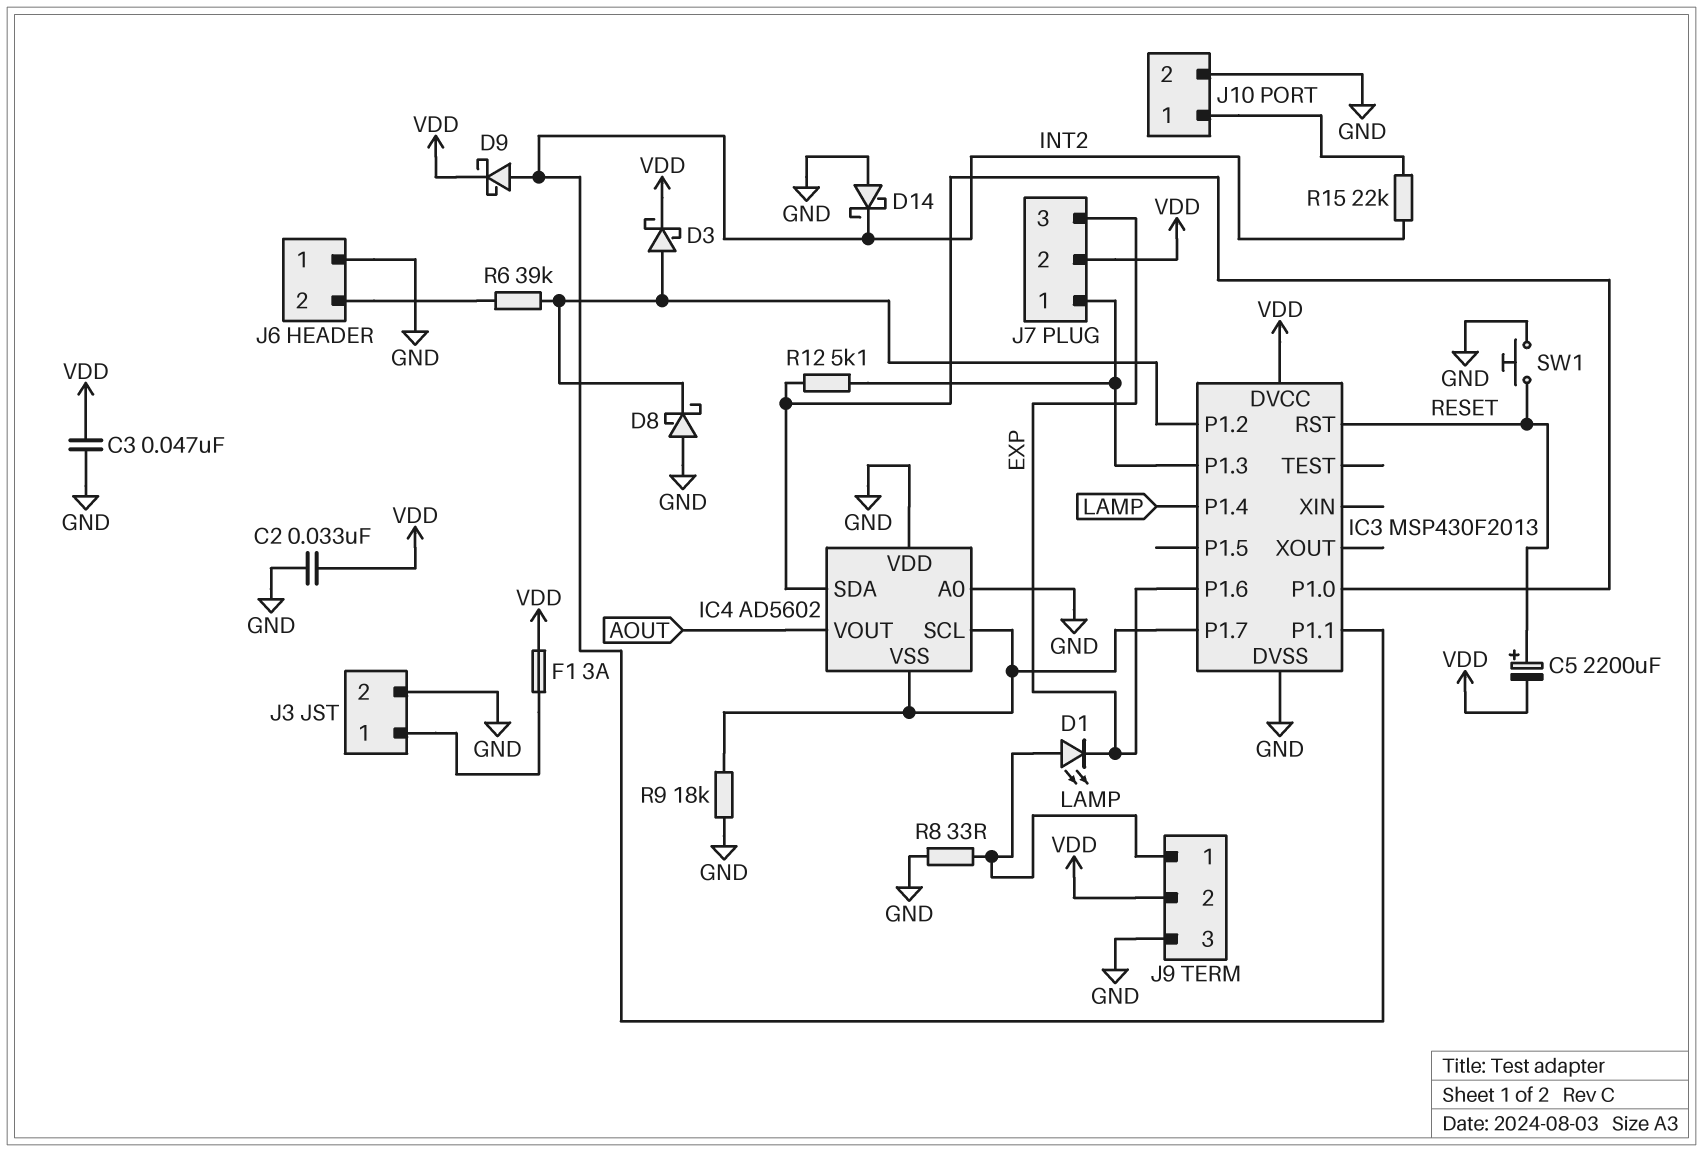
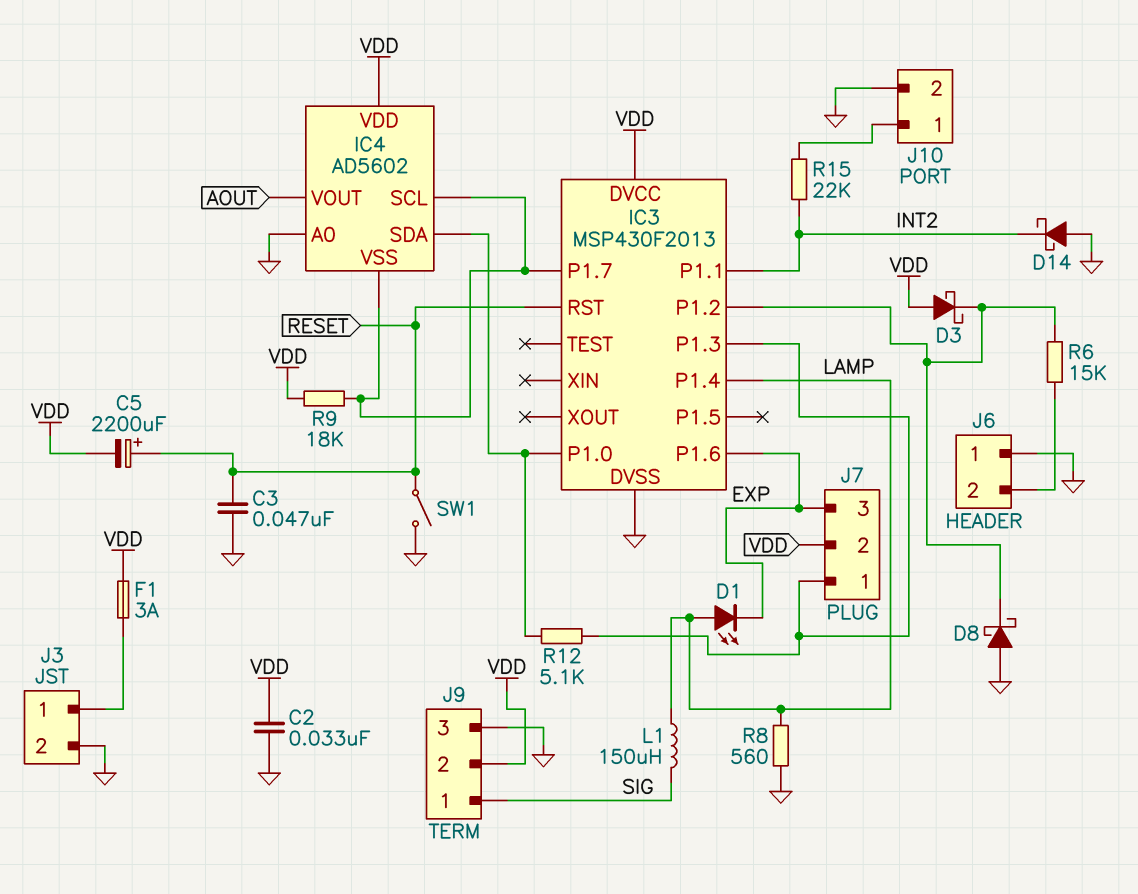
C3: 47nF (GND, VDD) -> 47nF (GND, RESET)
D3: schottky (A IC3/P1.2, K VDD) -> schottky (A VDD, K IC3/P1.2)
D9: schottky (A INT2, K VDD) -> none
IC4 pin VDD: GND -> VDD
J9 pin 1: LAMP -> SIG
L1: none -> 150uH (LAMP, SIG)
R6: 39k (IC3/P1.2, J6/2) -> 15k (IC3/P1.2, J6/2)
R8: 33 (GND, LAMP) -> 560 (GND, LAMP)
R9: 18k (GND, IC3/P1.7) -> 18k (IC3/P1.7, VDD)
SW1: button (GND, RESET) -> switch (GND, RESET)

